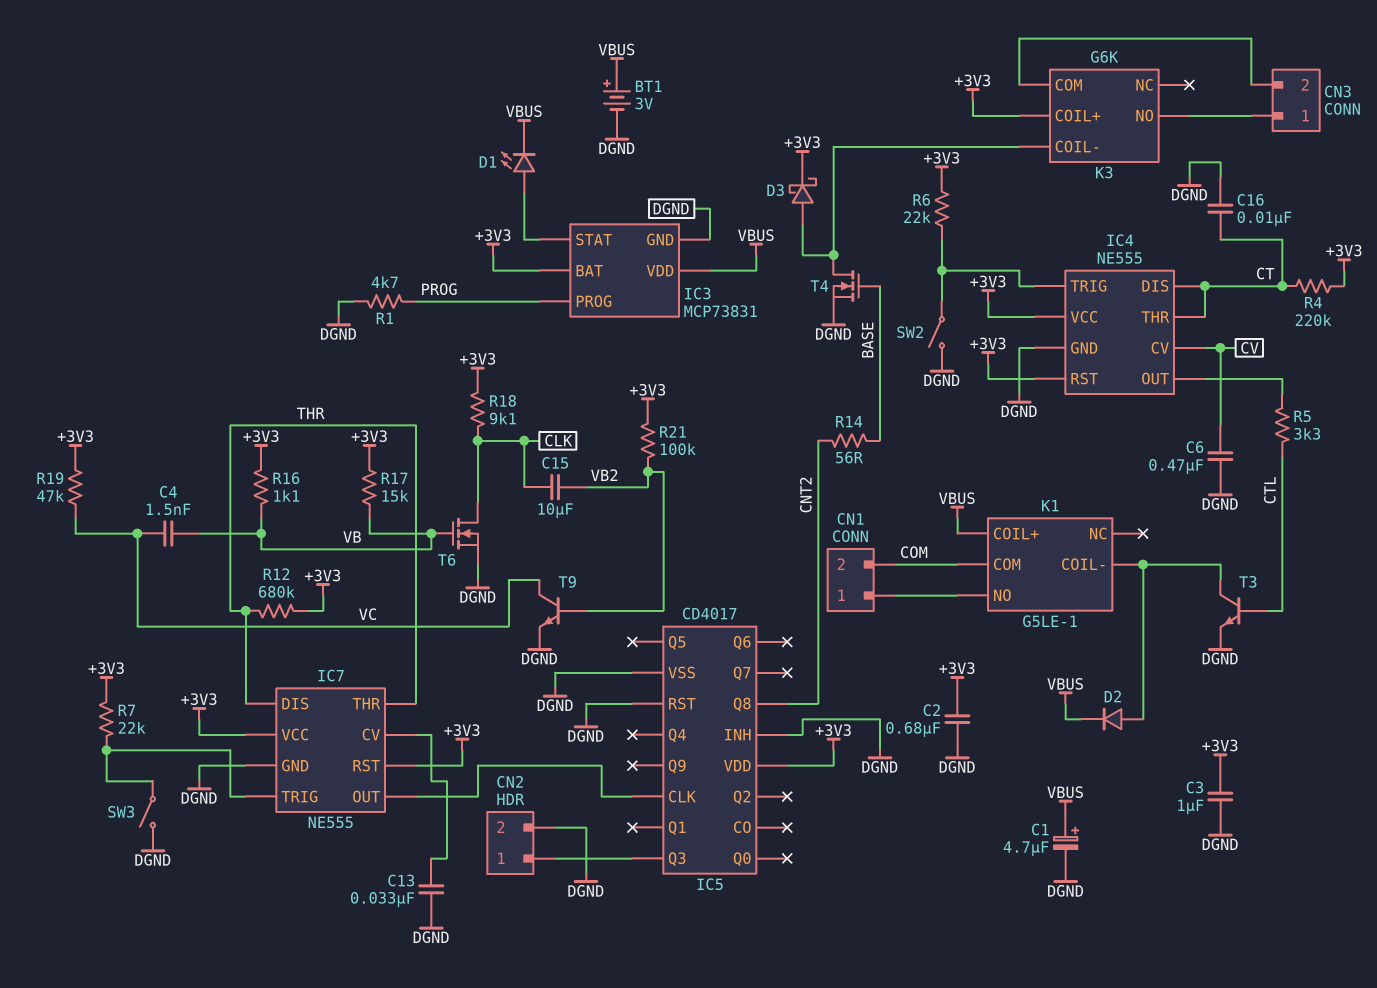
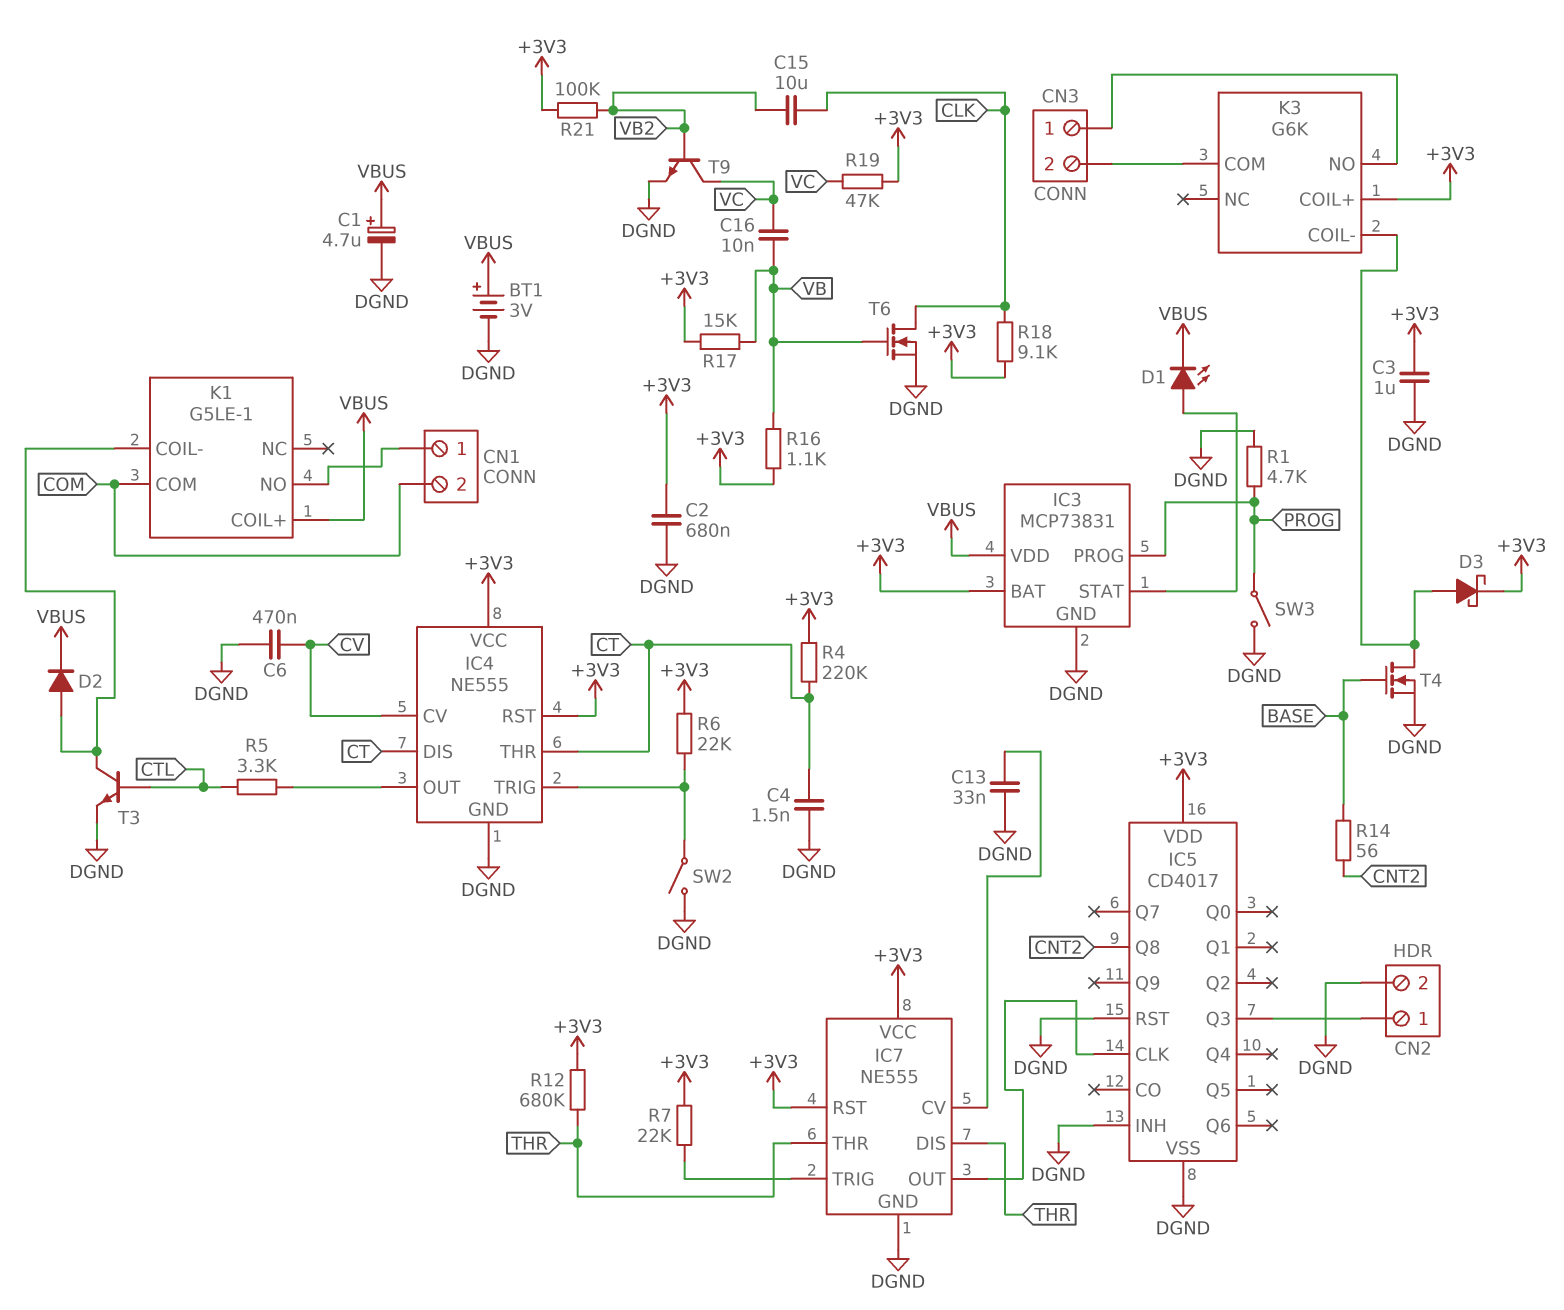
C4: 1.5nF (VB, VC) -> 1.5nF (CT, DGND)
C16: 10nF (CT, DGND) -> 10nF (VB, VC)
SW3: switch (DGND, IC7/TRIG) -> switch (DGND, PROG)

